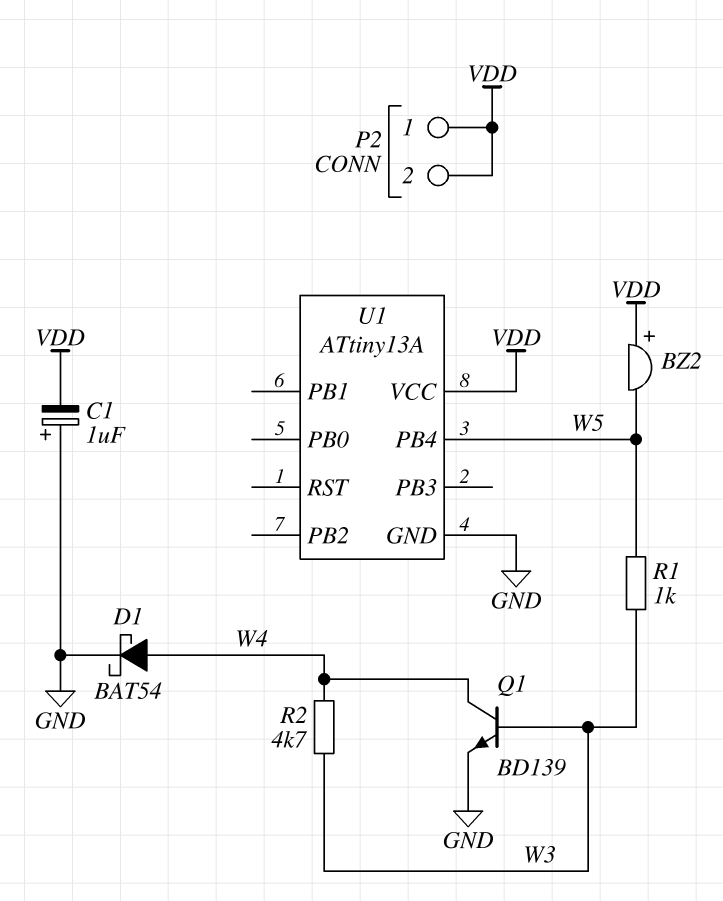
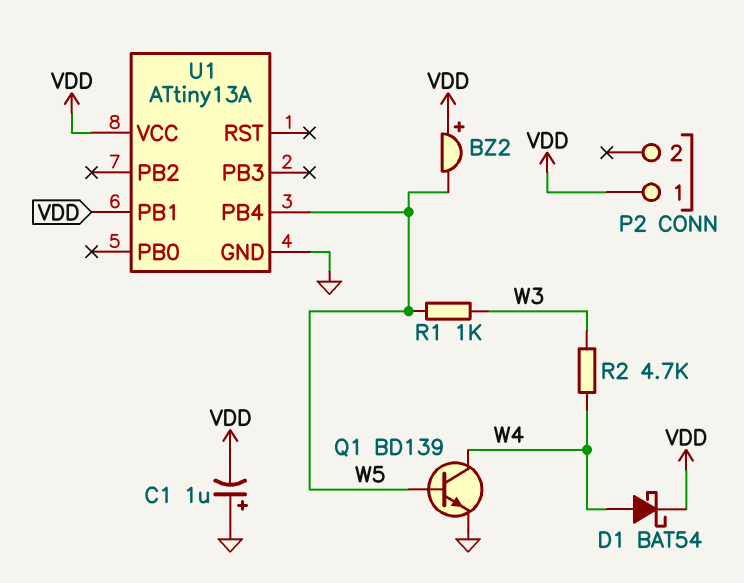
D1: schottky BAT54 (A W4, K GND) -> schottky BAT54 (A W4, K VDD)
P2 pin 2: VDD -> none
Q1: NPN BD139 (B W3, C W4, E GND) -> NPN BD139 (B W5, C W4, E GND)
U1 pin PB1: none -> VDD

